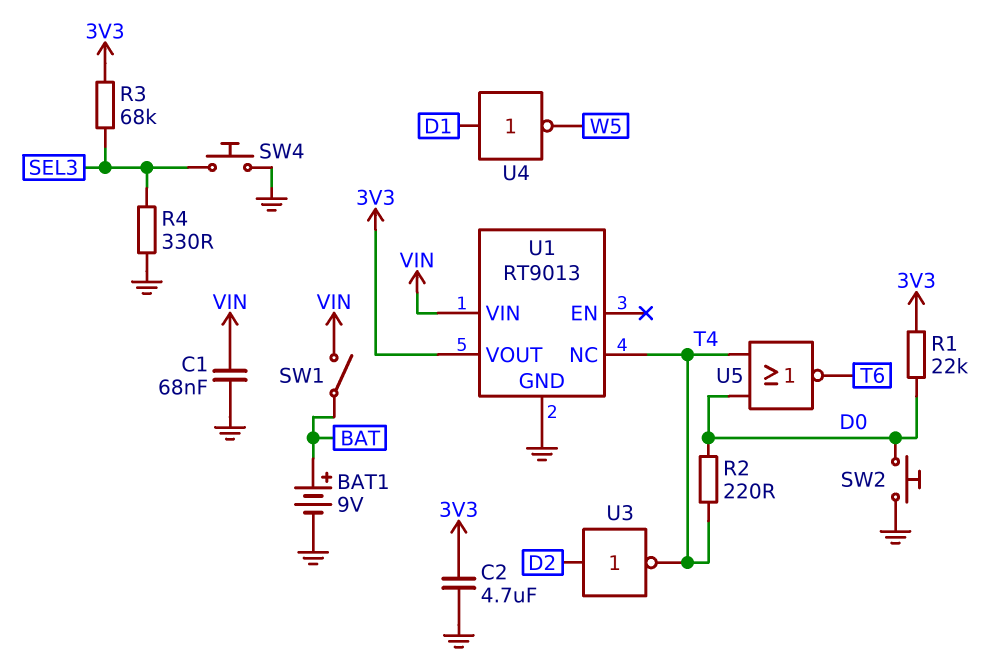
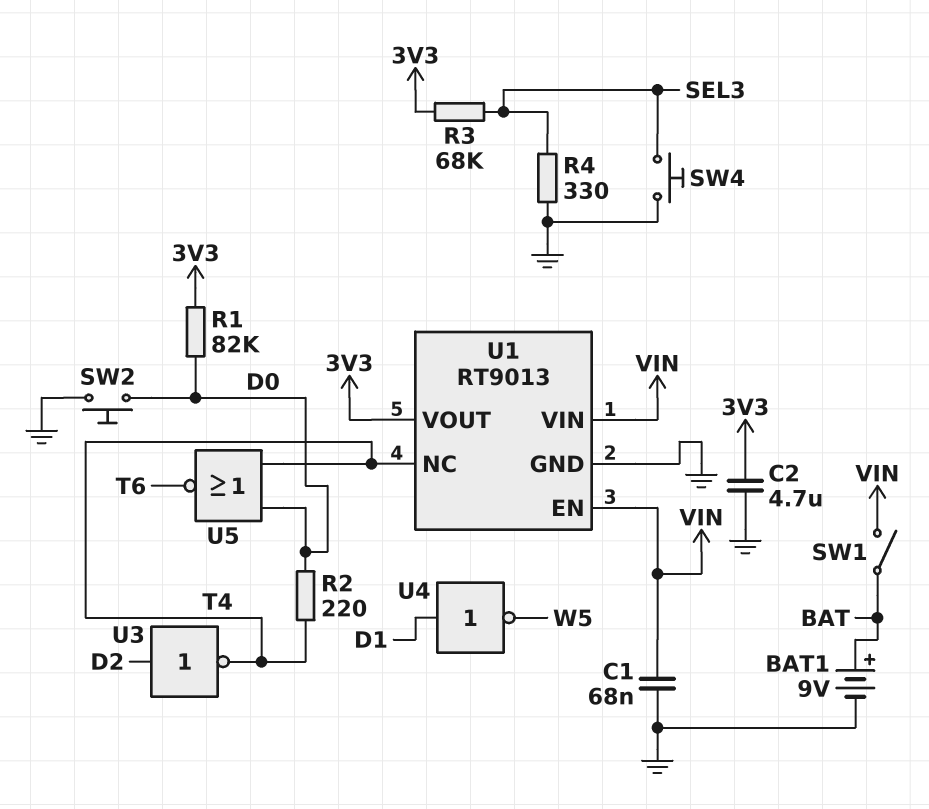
R1: 22k (3V3, D0) -> 82k (3V3, D0)
U1 pin EN: none -> VIN

